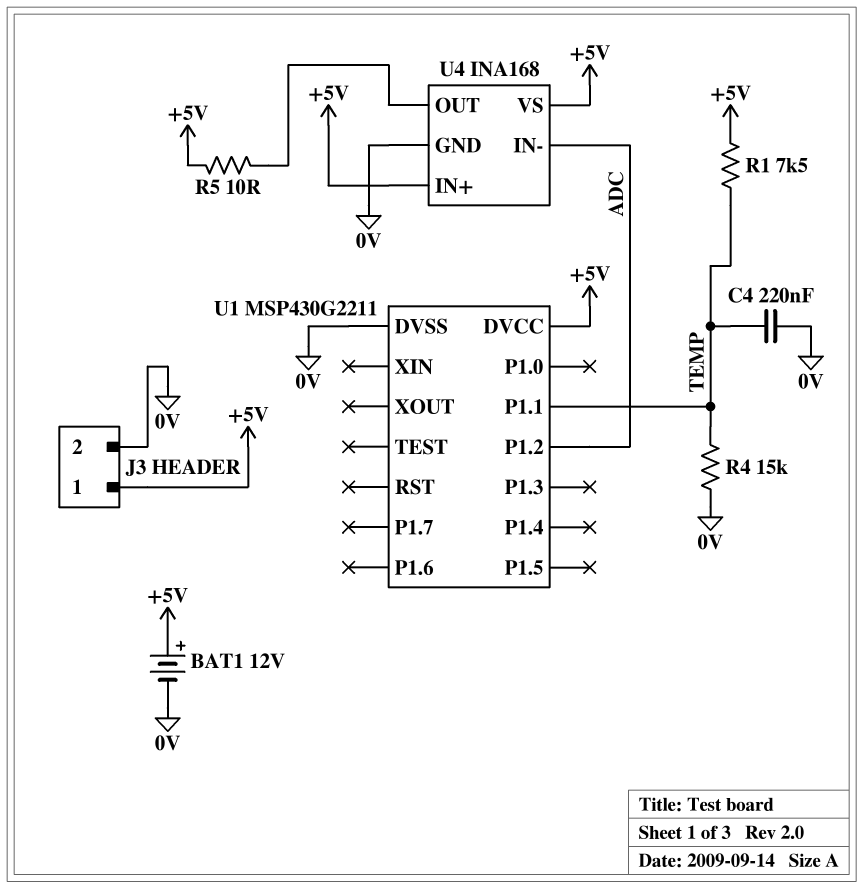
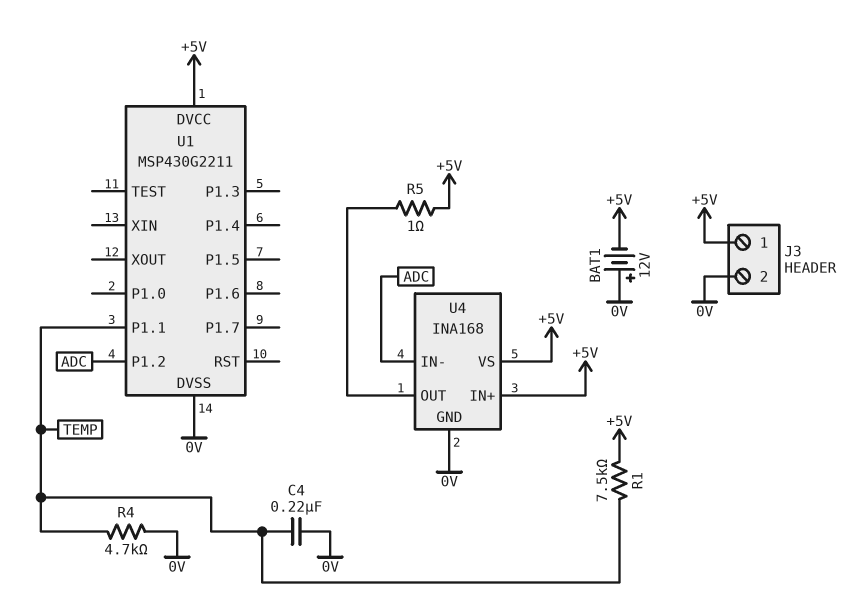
BAT1: 12V (plus +5V, minus 0V) -> 12V (plus 0V, minus +5V)
R4: 15k (0V, TEMP) -> 4.7k (0V, TEMP)
R5: 10 (+5V, U4/OUT) -> 1 (+5V, U4/OUT)

